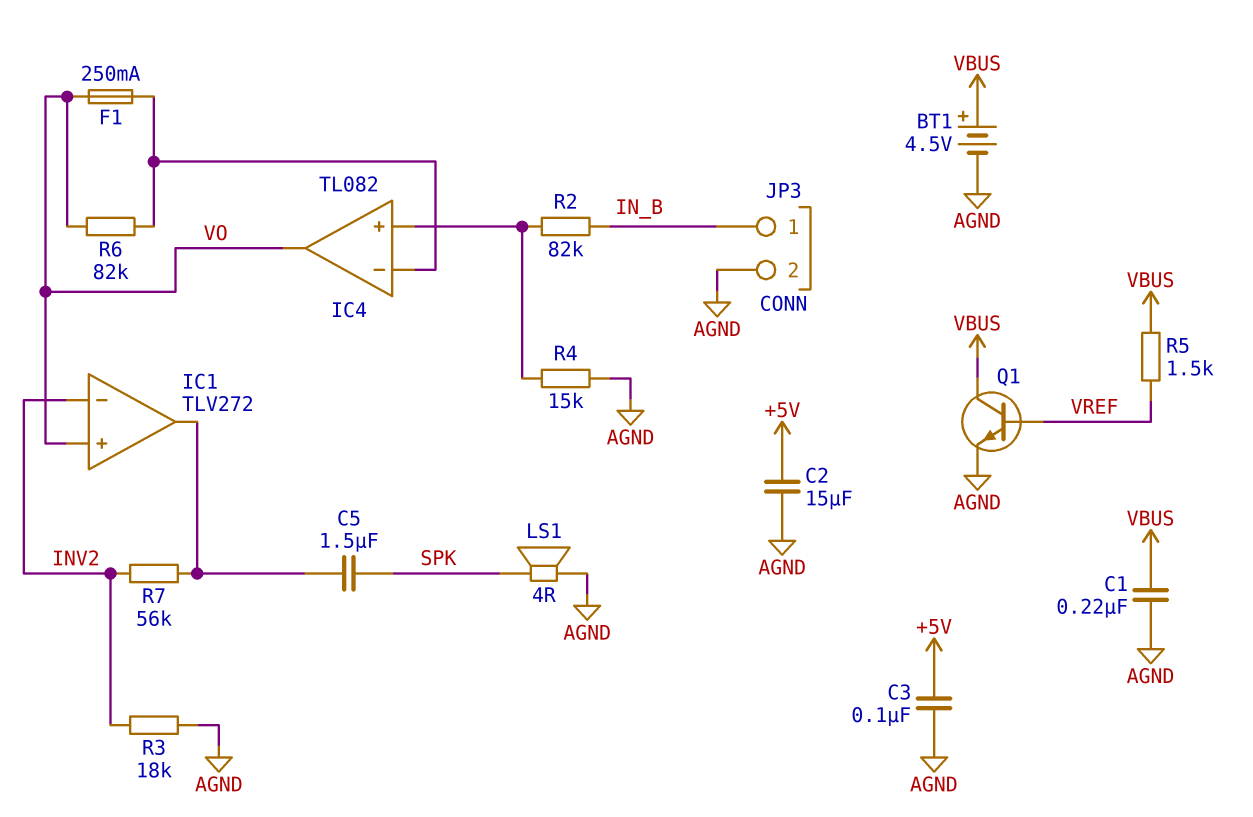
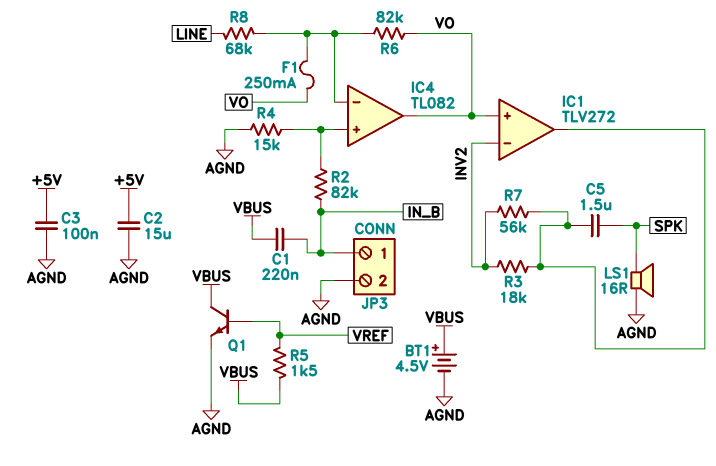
C1: 220nF (AGND, VBUS) -> 220nF (IN_B, VBUS)
LS1: speaker 4R (AGND, SPK) -> speaker 16R (AGND, SPK)
R3: 18k (AGND, INV2) -> 18k (IC1/out, INV2)
R8: none -> 68k (IC4/in-, LINE)

